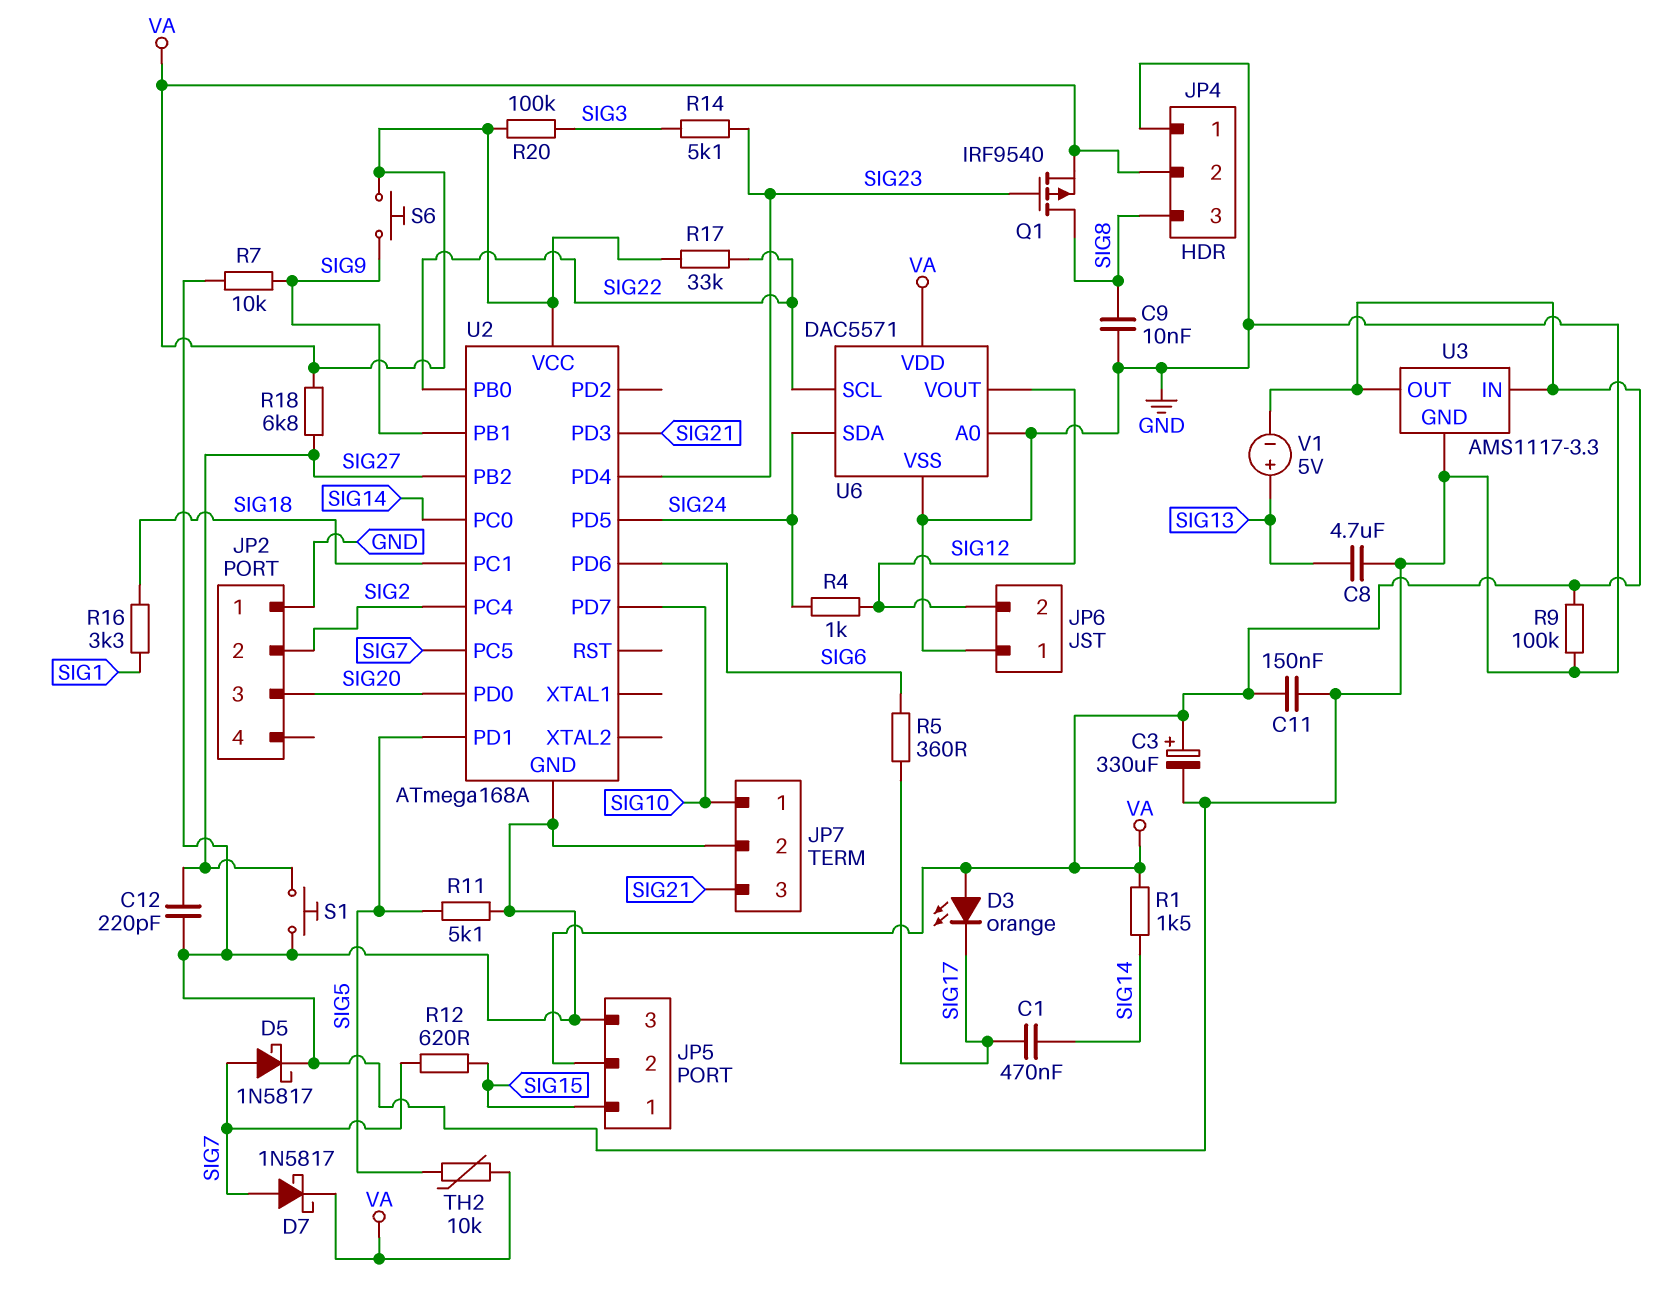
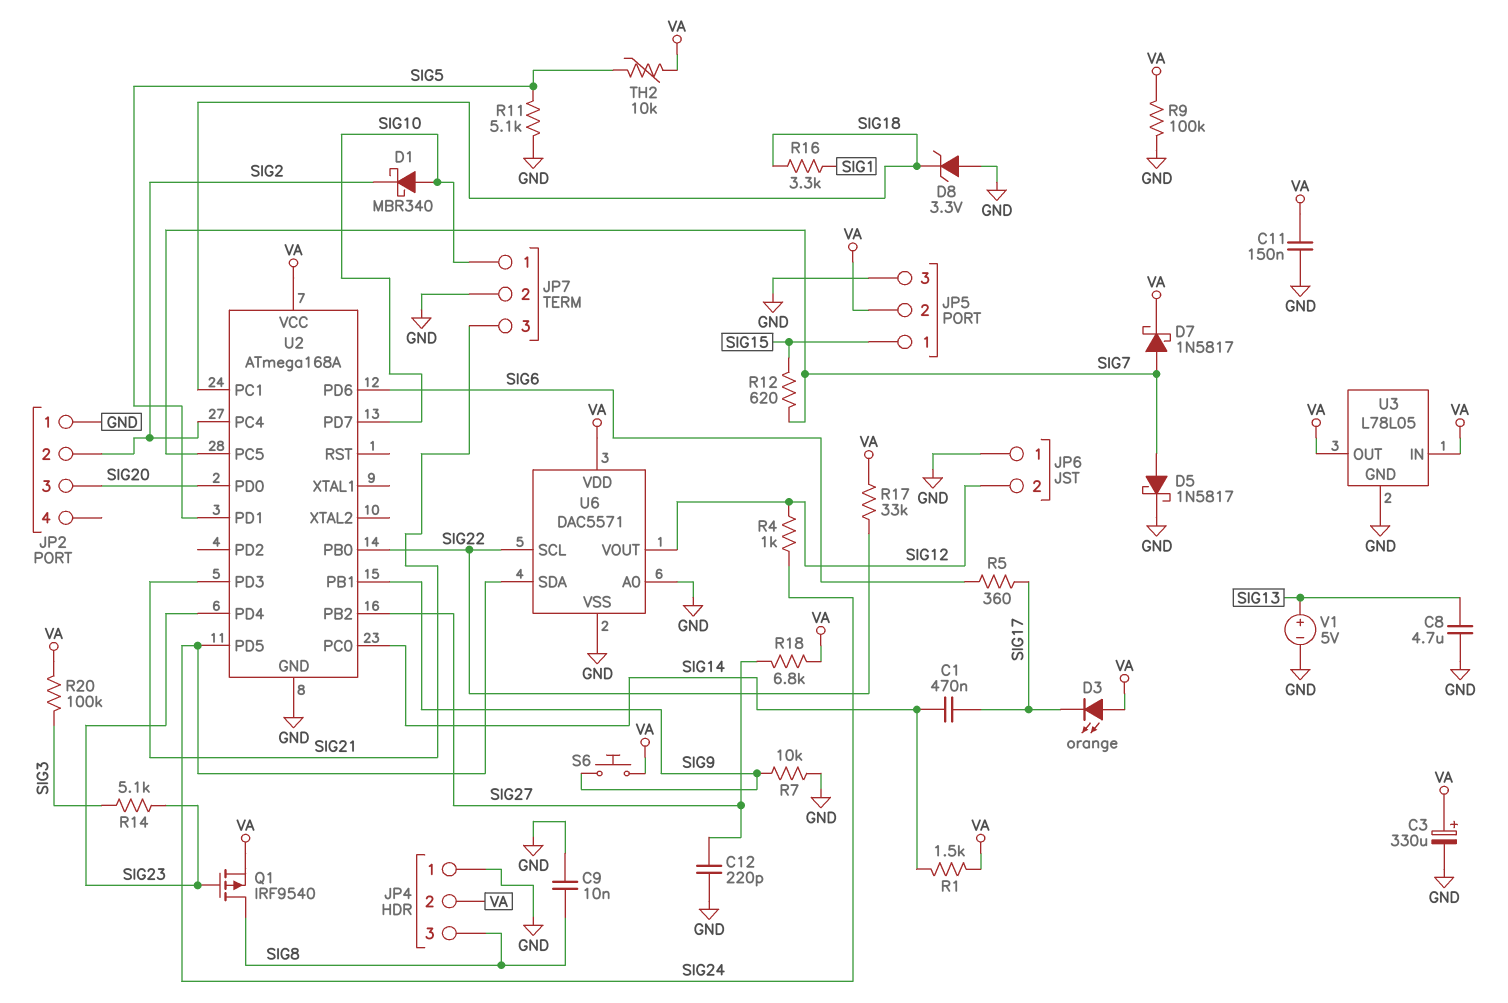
D1: none -> schottky MBR340 (A SIG10, K SIG2)
D8: none -> zener 3.3V (A GND, K SIG18)
S1: button (GND, SIG27) -> none
U3: AMS1117-3.3 -> L78L05
V1: 5V (plus SIG13, minus VA) -> 5V (plus SIG13, minus GND)

